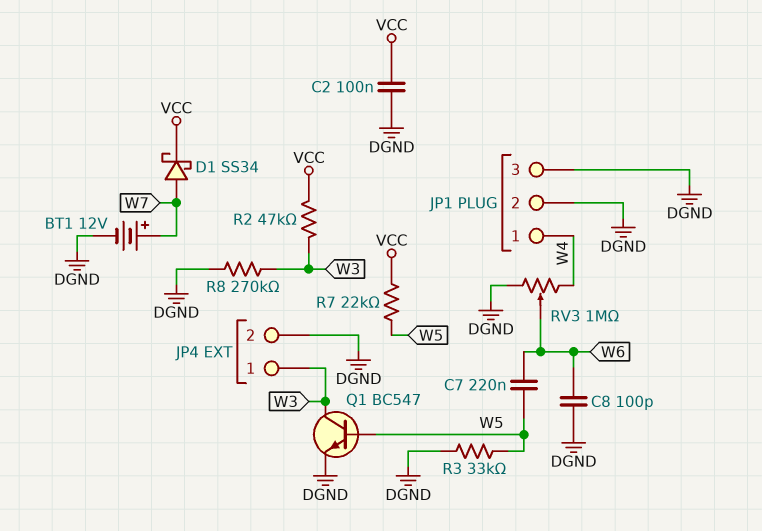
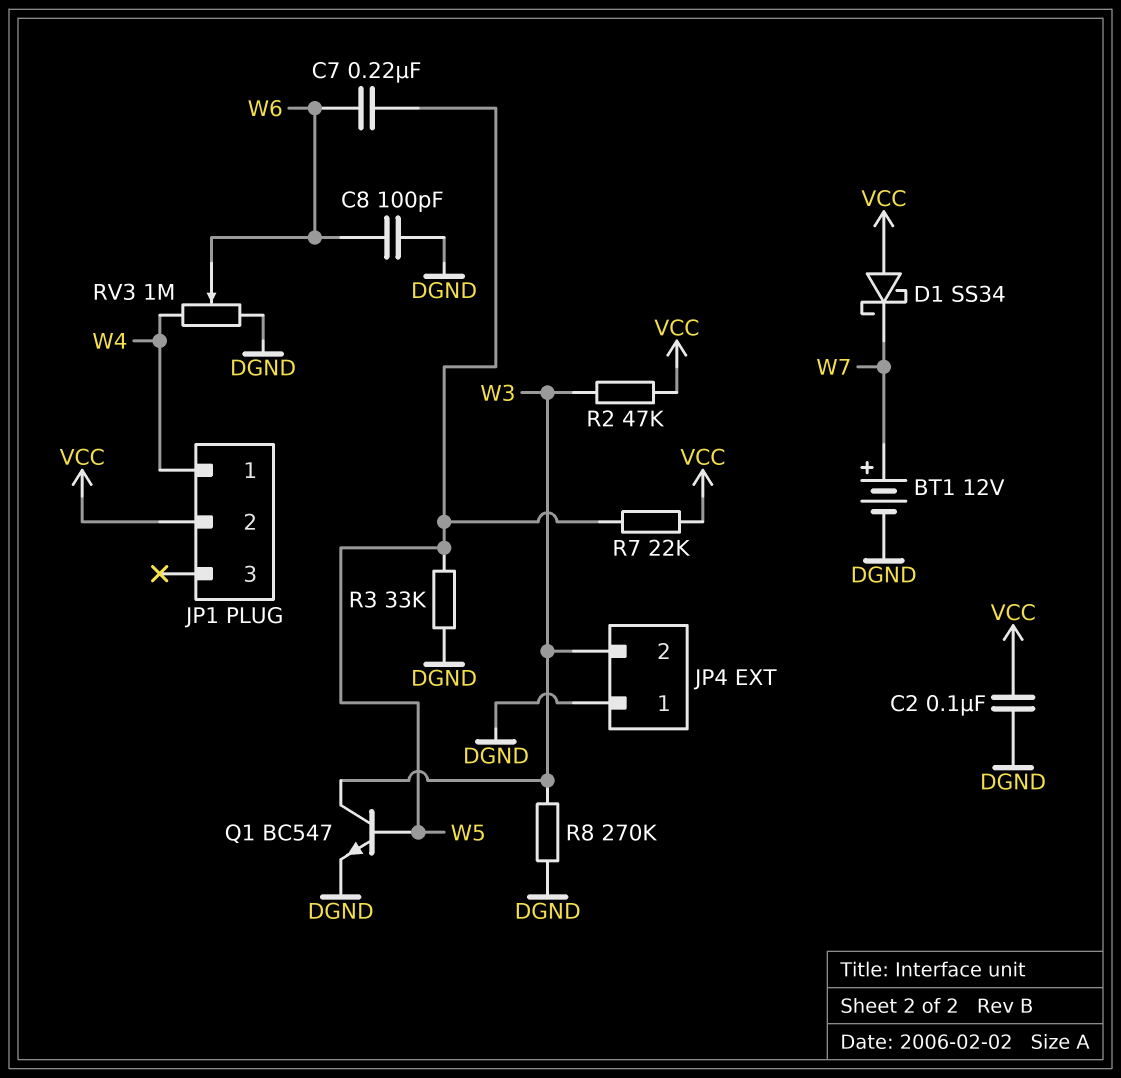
D1: schottky SS34 (A W7, K VCC) -> schottky SS34 (A VCC, K W7)
JP1 pin 2: DGND -> VCC
JP1 pin 3: DGND -> none
JP4 pin 1: W3 -> DGND
JP4 pin 2: DGND -> W3

